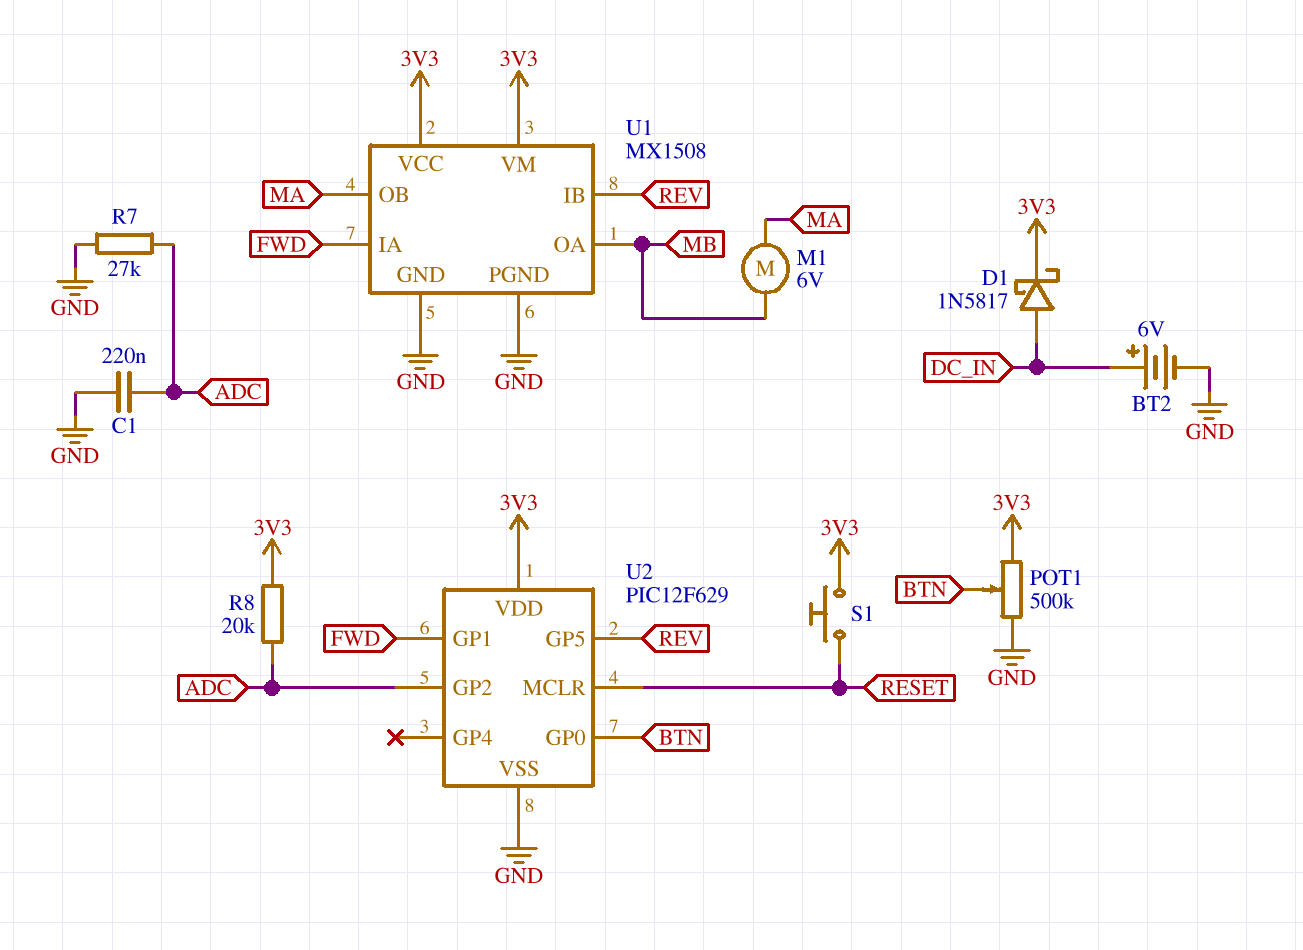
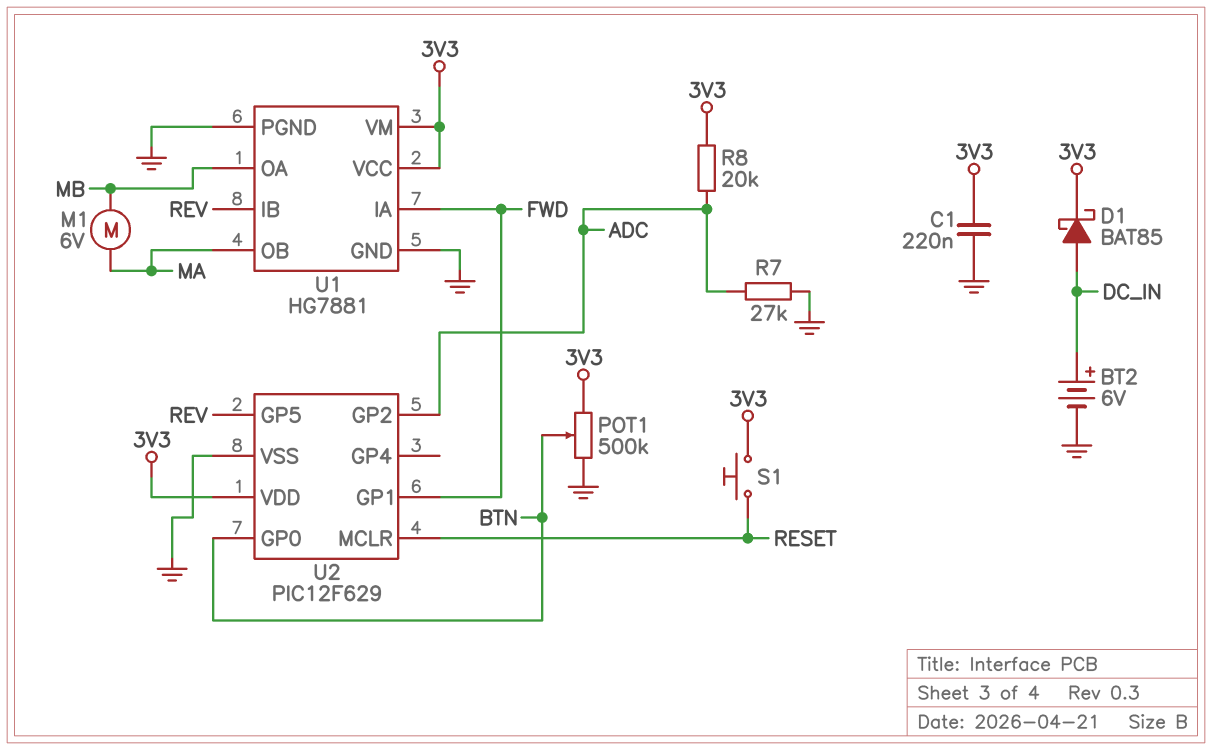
C1: 220nF (ADC, GND) -> 220nF (3V3, GND)
D1: schottky 1N5817 (A DC_IN, K 3V3) -> schottky BAT85 (A DC_IN, K 3V3)
U1: MX1508 -> HG7881

